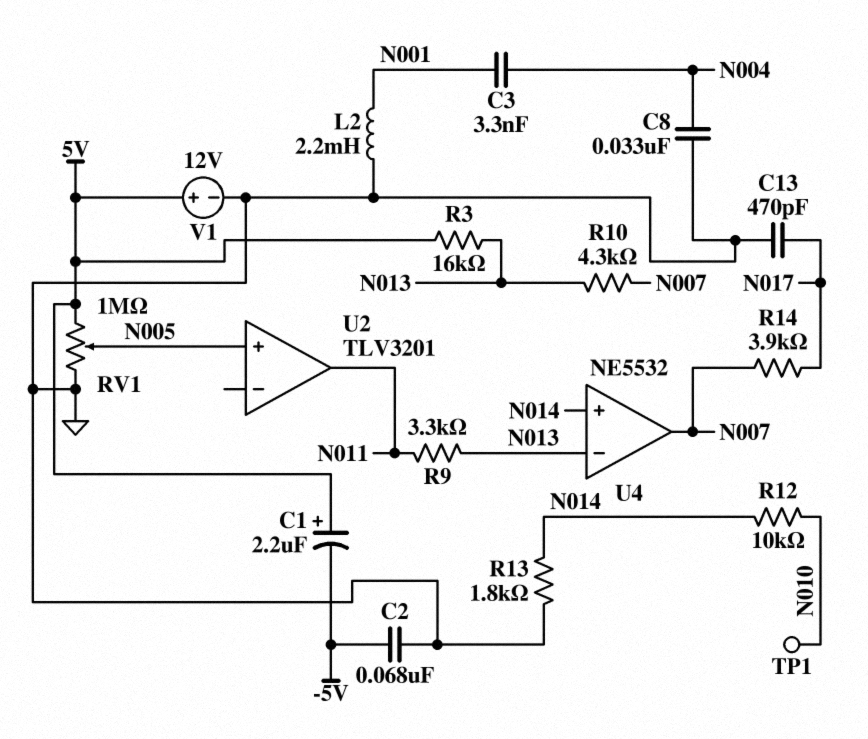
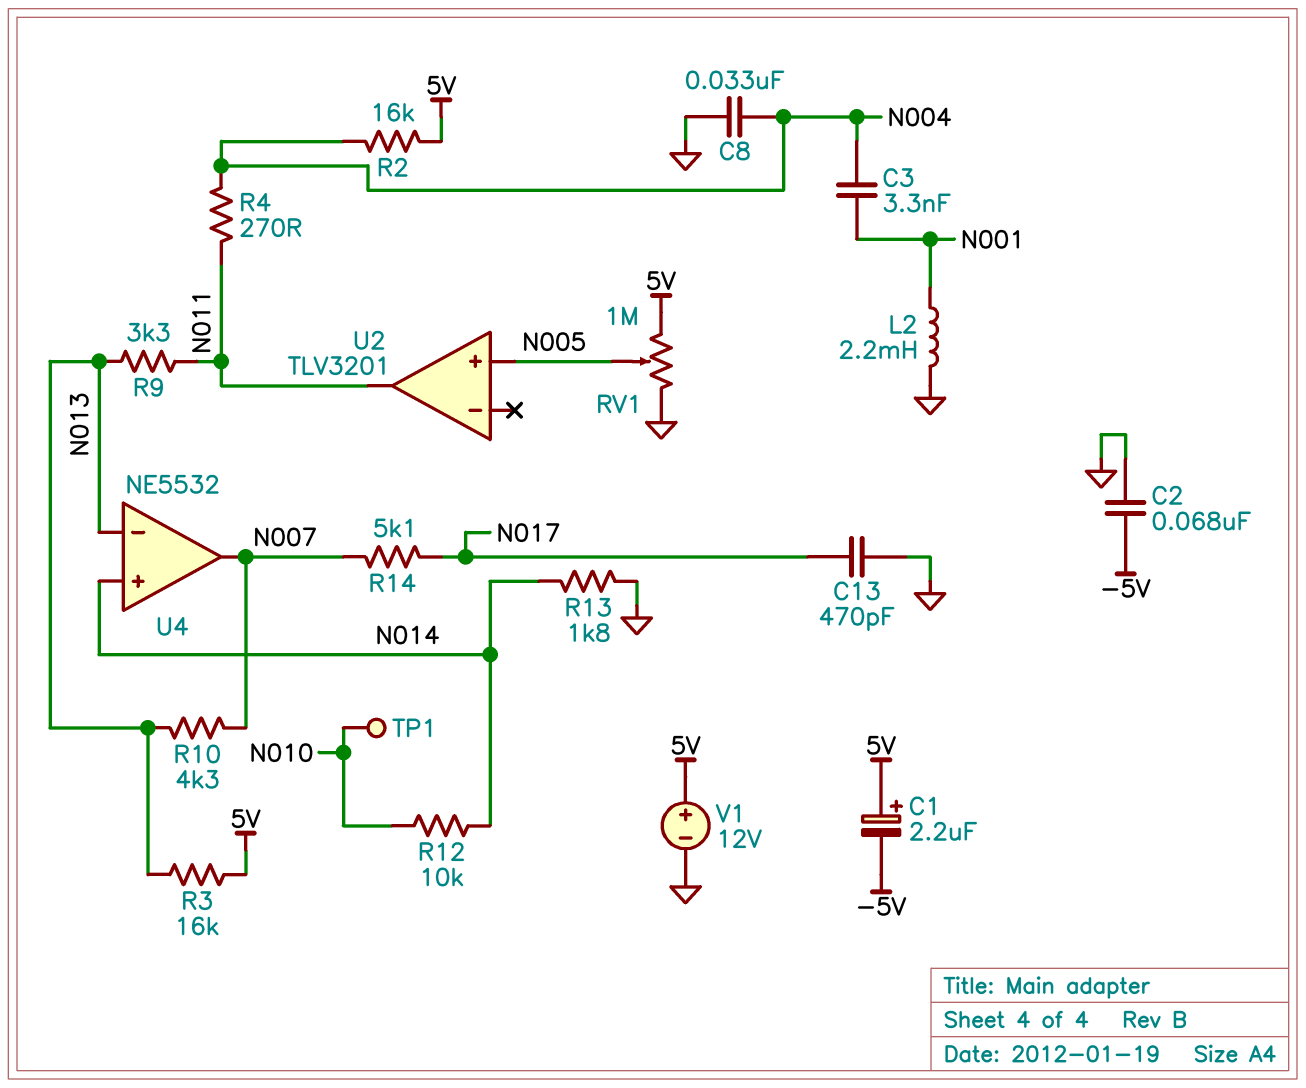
R2: none -> 16k (5V, N004)
R4: none -> 270 (N004, N011)
R14: 3.9k (N007, N017) -> 5.1k (N007, N017)

